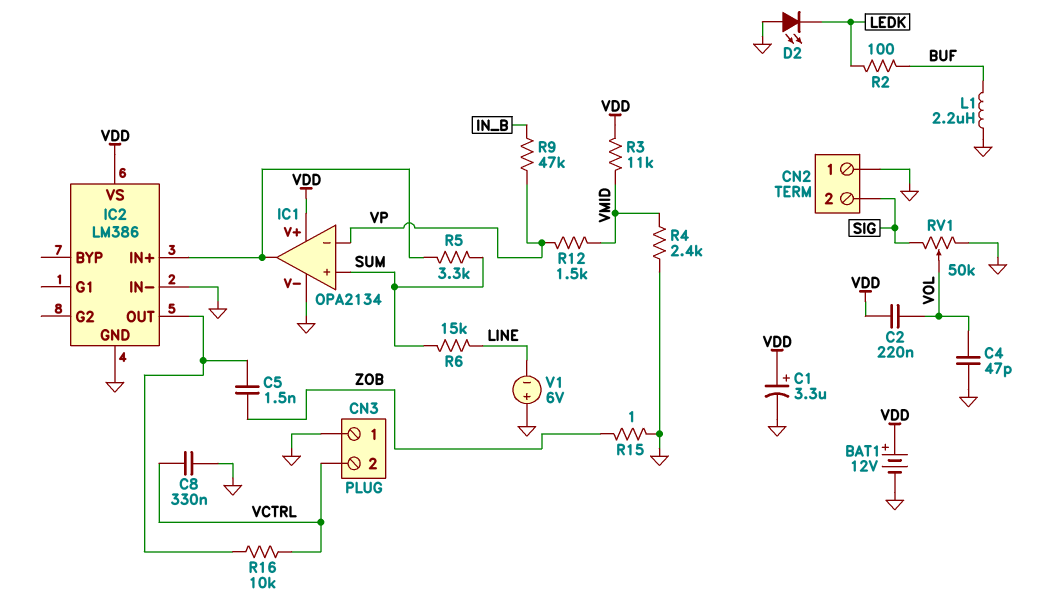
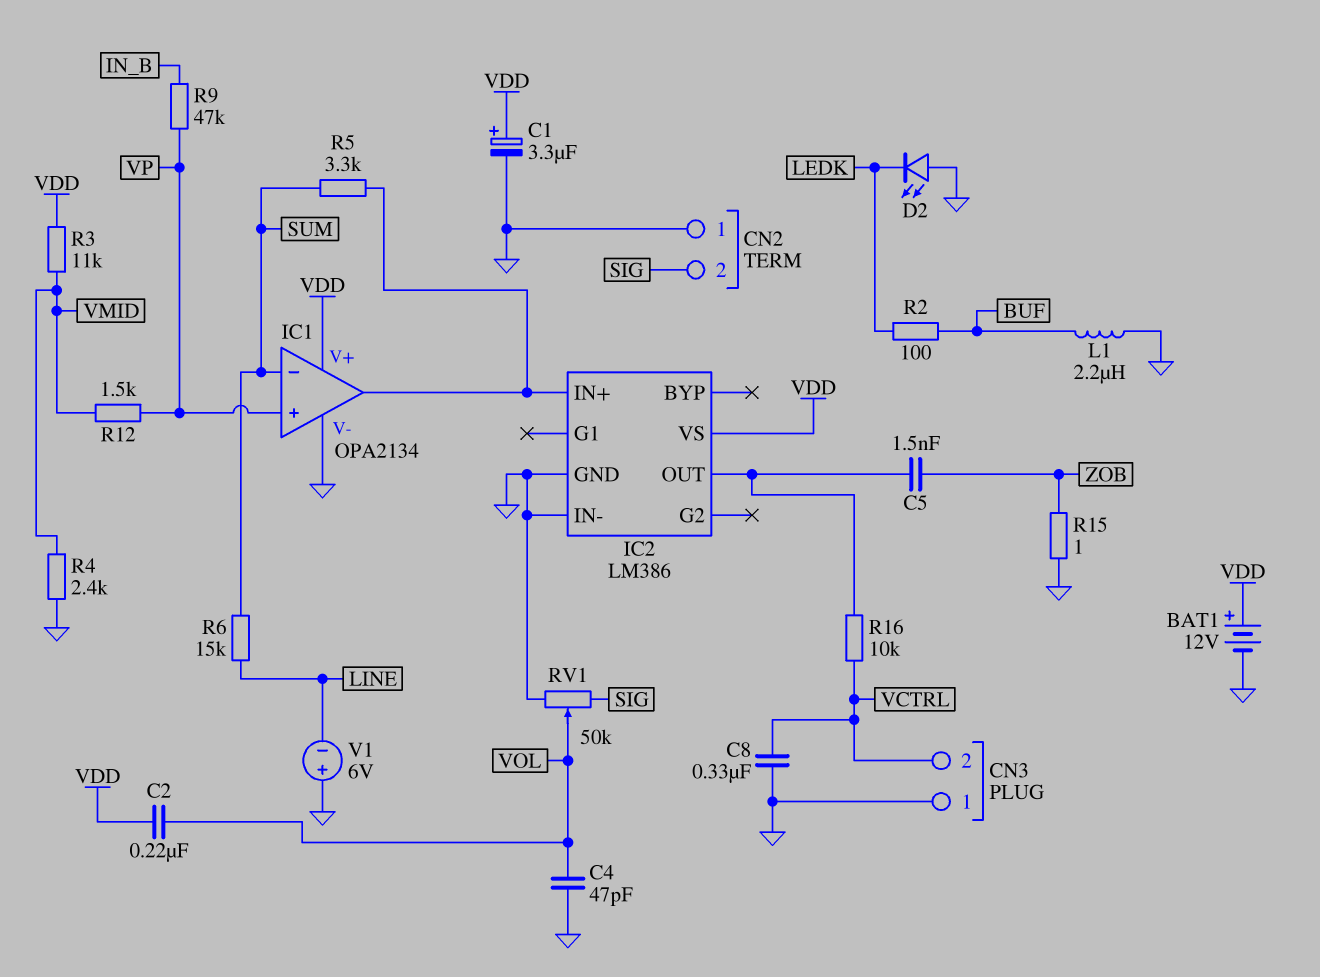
IC1 pin in+: SUM -> VP
IC1 pin in-: VP -> SUM

